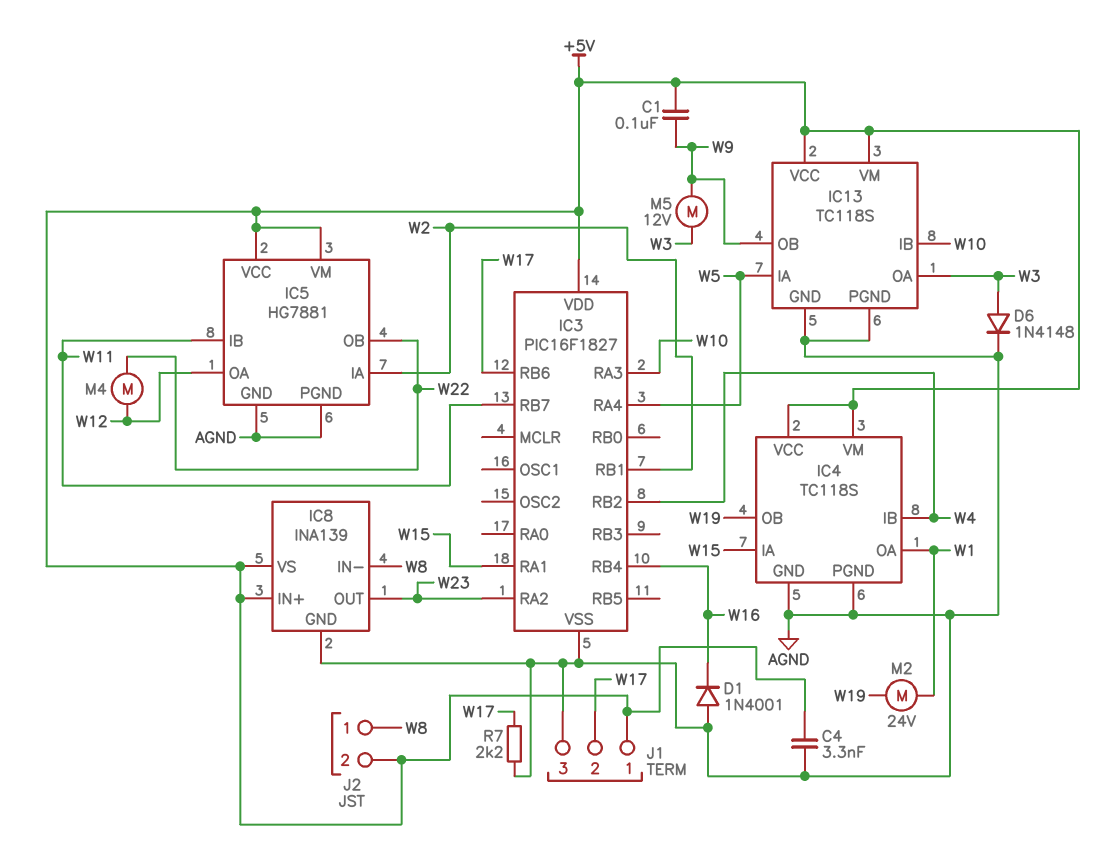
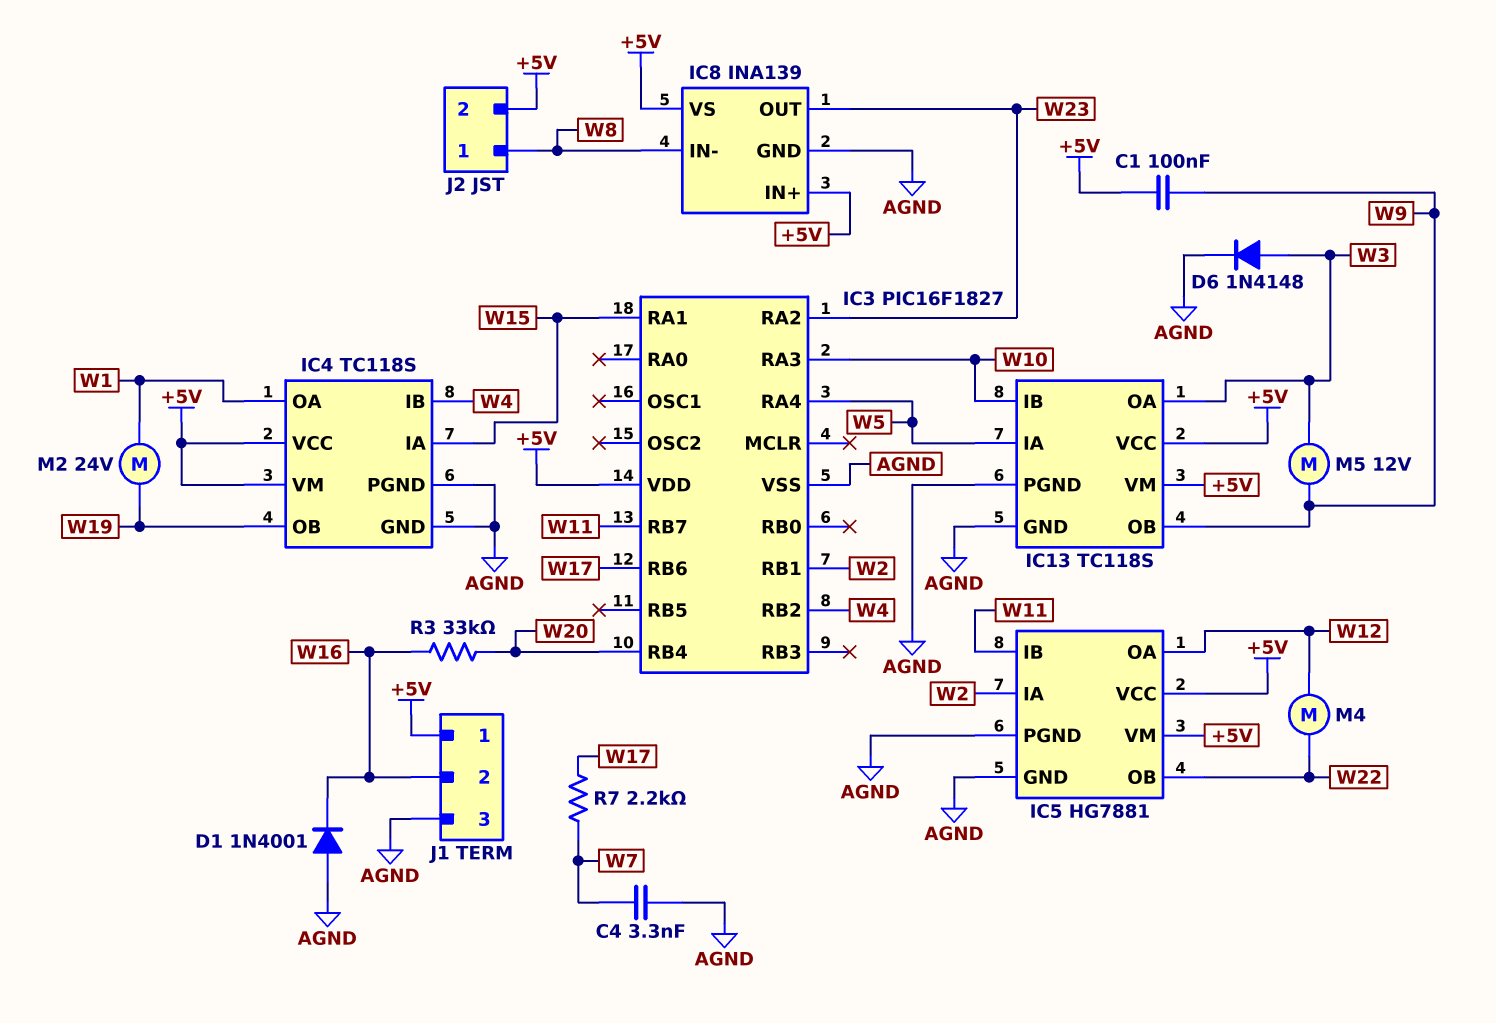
C4: 3.3nF (+5V, AGND) -> 3.3nF (AGND, W7)
IC3 pin RB4: W16 -> W20
J1 pin 2: W17 -> W16
R3: none -> 33k (W16, W20)
R7: 2.2k (AGND, W17) -> 2.2k (W7, W17)

